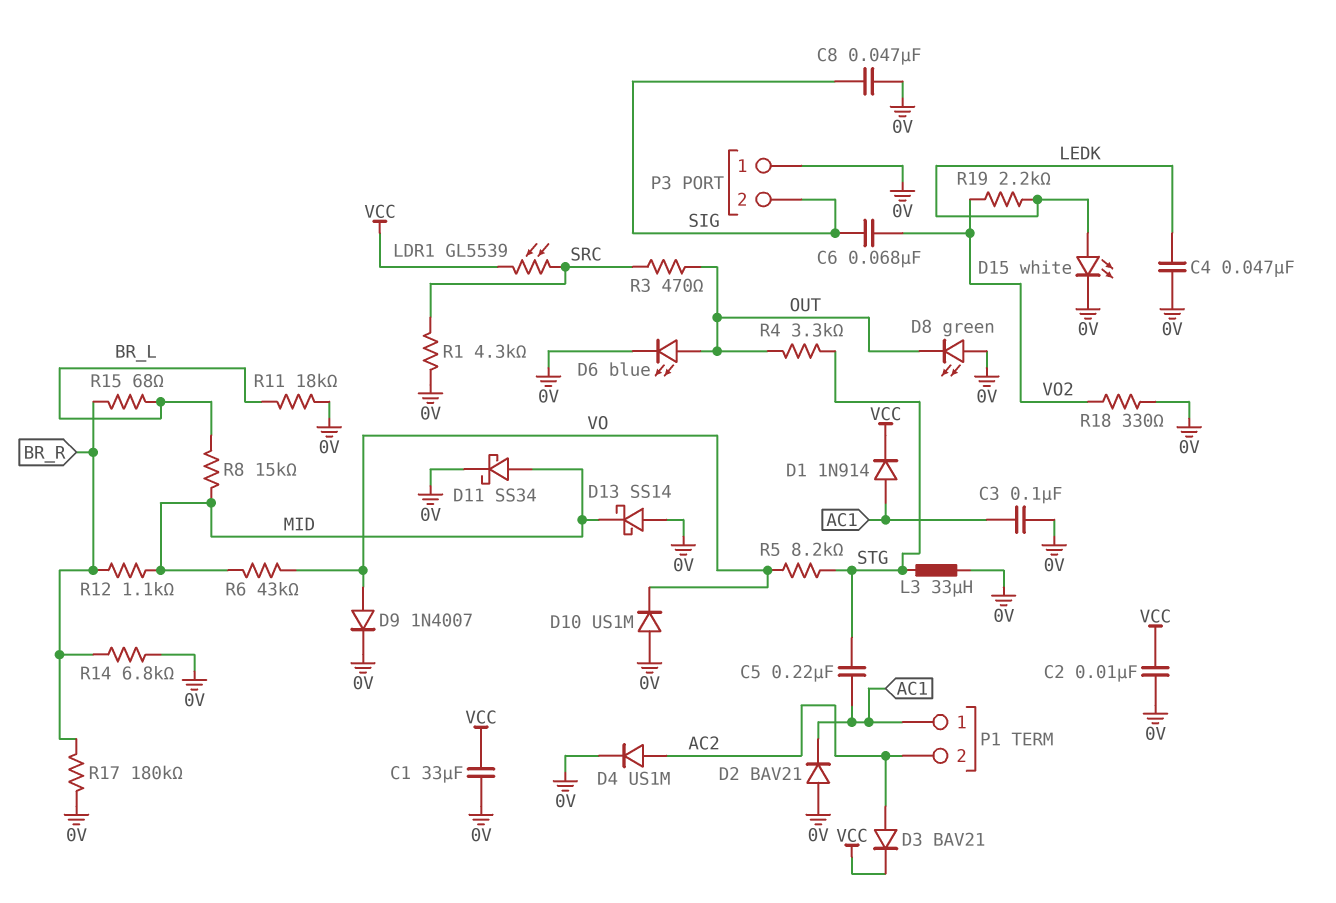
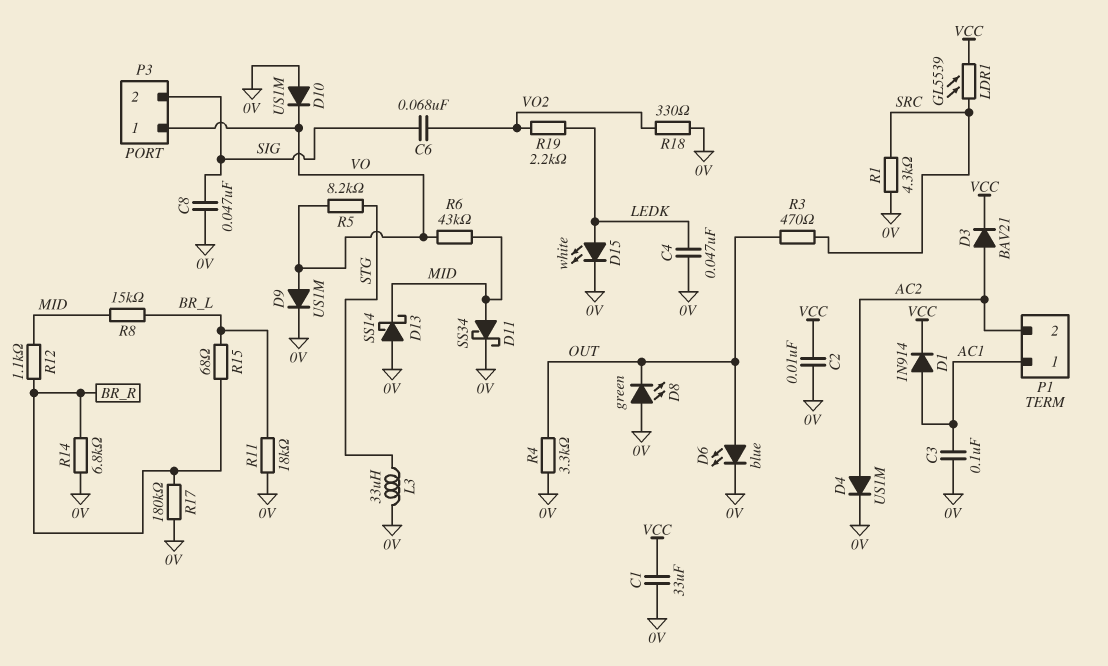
C5: 220nF (AC1, STG) -> none
D2: diode BAV21 (A 0V, K AC1) -> none
D9: diode 1N4007 (A VO, K 0V) -> diode US1M (A VO, K 0V)
P3 pin 1: 0V -> VO
R4: 3.3k (OUT, STG) -> 3.3k (0V, OUT)

